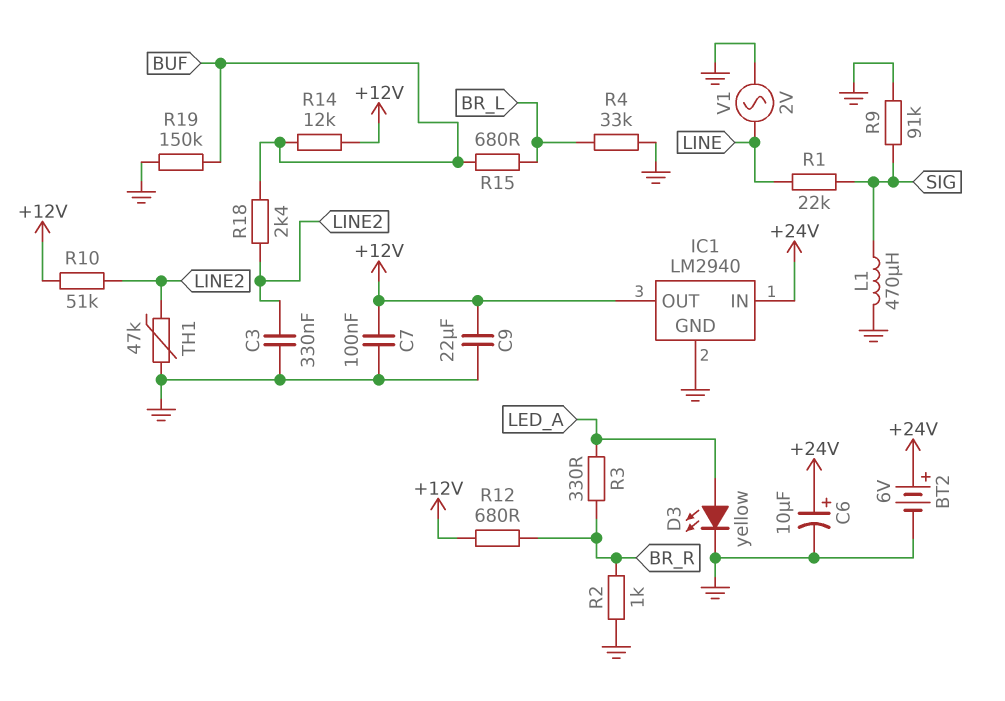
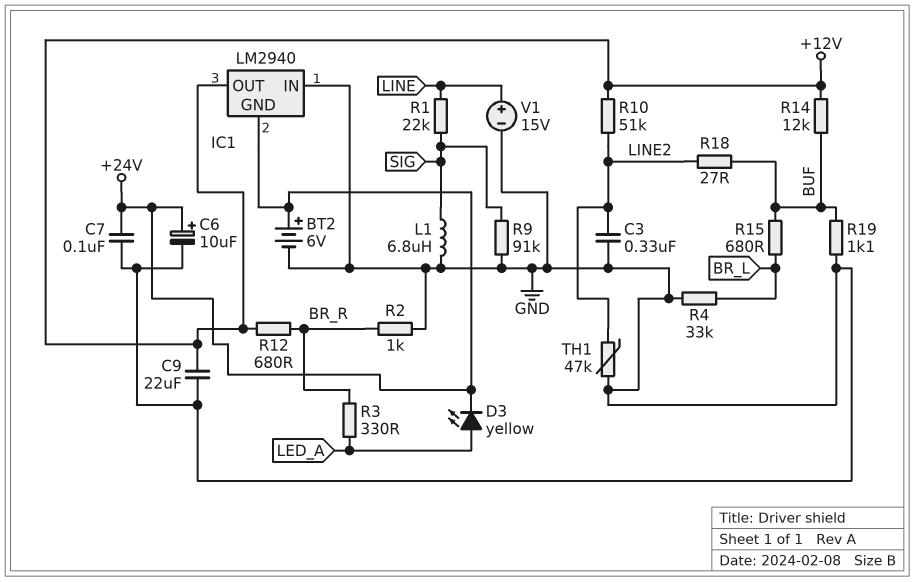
C7: 100nF (+12V, GND) -> 100nF (+24V, GND)
D3: LED yellow (A LED_A, K GND) -> LED yellow (A LED_A, K +24V)
IC1 pin GND: GND -> +24V
IC1 pin IN: +24V -> GND
L1: 470uH (GND, SIG) -> 6.8uH (GND, SIG)
R18: 2.4k (BUF, LINE2) -> 27 (BUF, LINE2)
R19: 150k (BUF, GND) -> 1.1k (BUF, GND)
V1: AC 2V (GND, LINE) -> 15V (plus LINE, minus GND)

